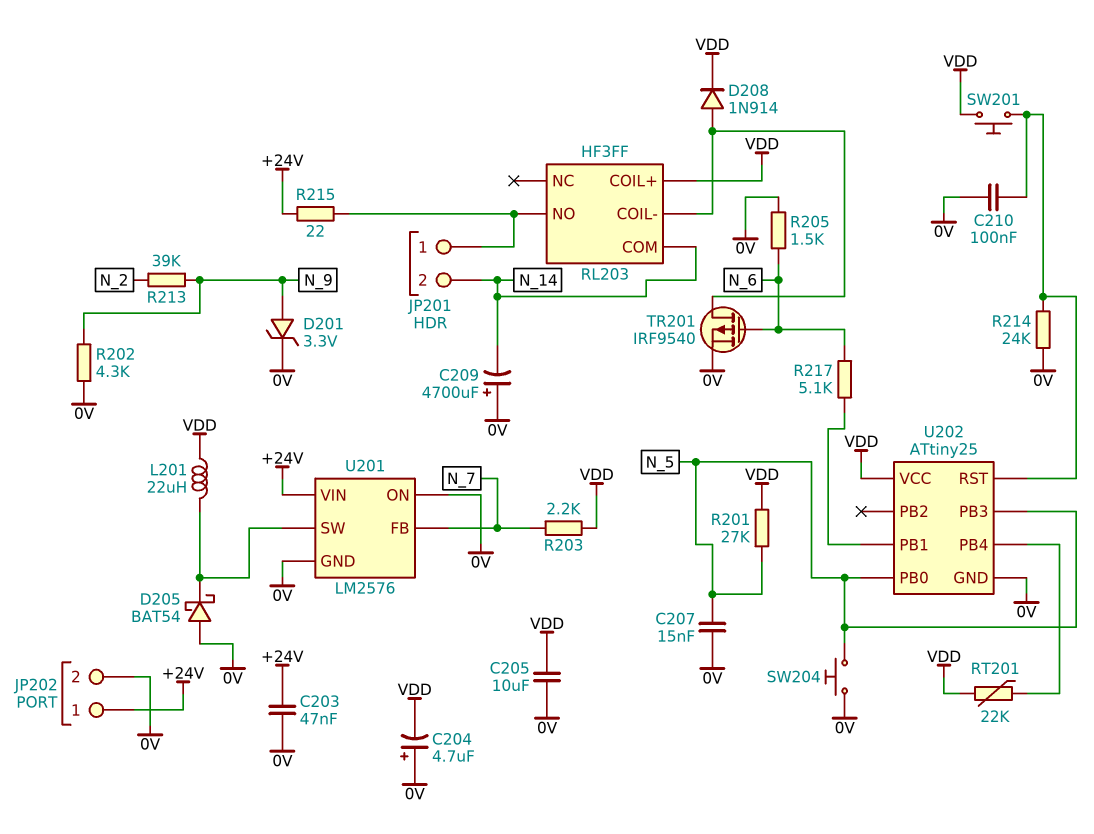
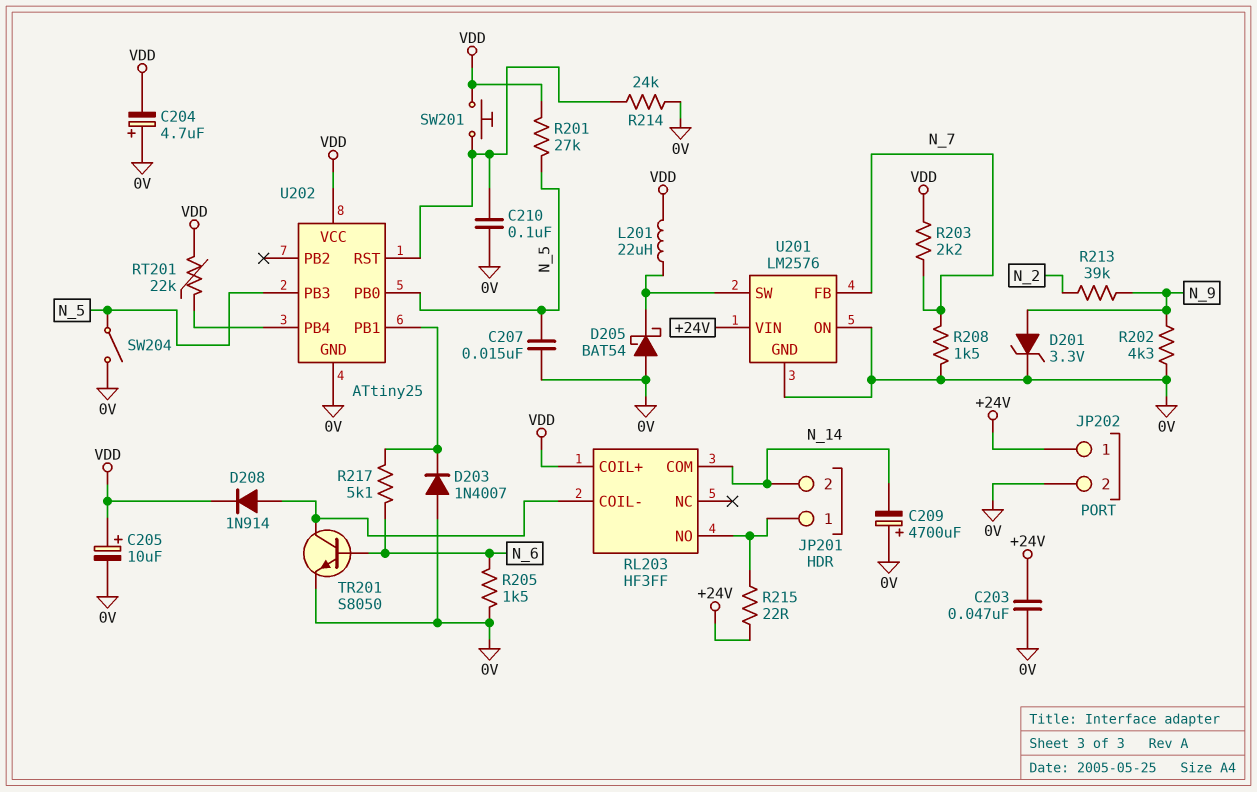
C205: 10uF (0V, VDD) -> 10uF (plus VDD, minus 0V)
D203: none -> diode 1N4007 (A 0V, K U202/PB1)
R208: none -> 1.5k (0V, N_7)
SW204: button (0V, N_5) -> switch (0V, N_5)
TR201: PMOS IRF9540 (G N_6, D RL203/COIL-, S 0V) -> NPN S8050 (B N_6, C RL203/COIL-, E 0V)

